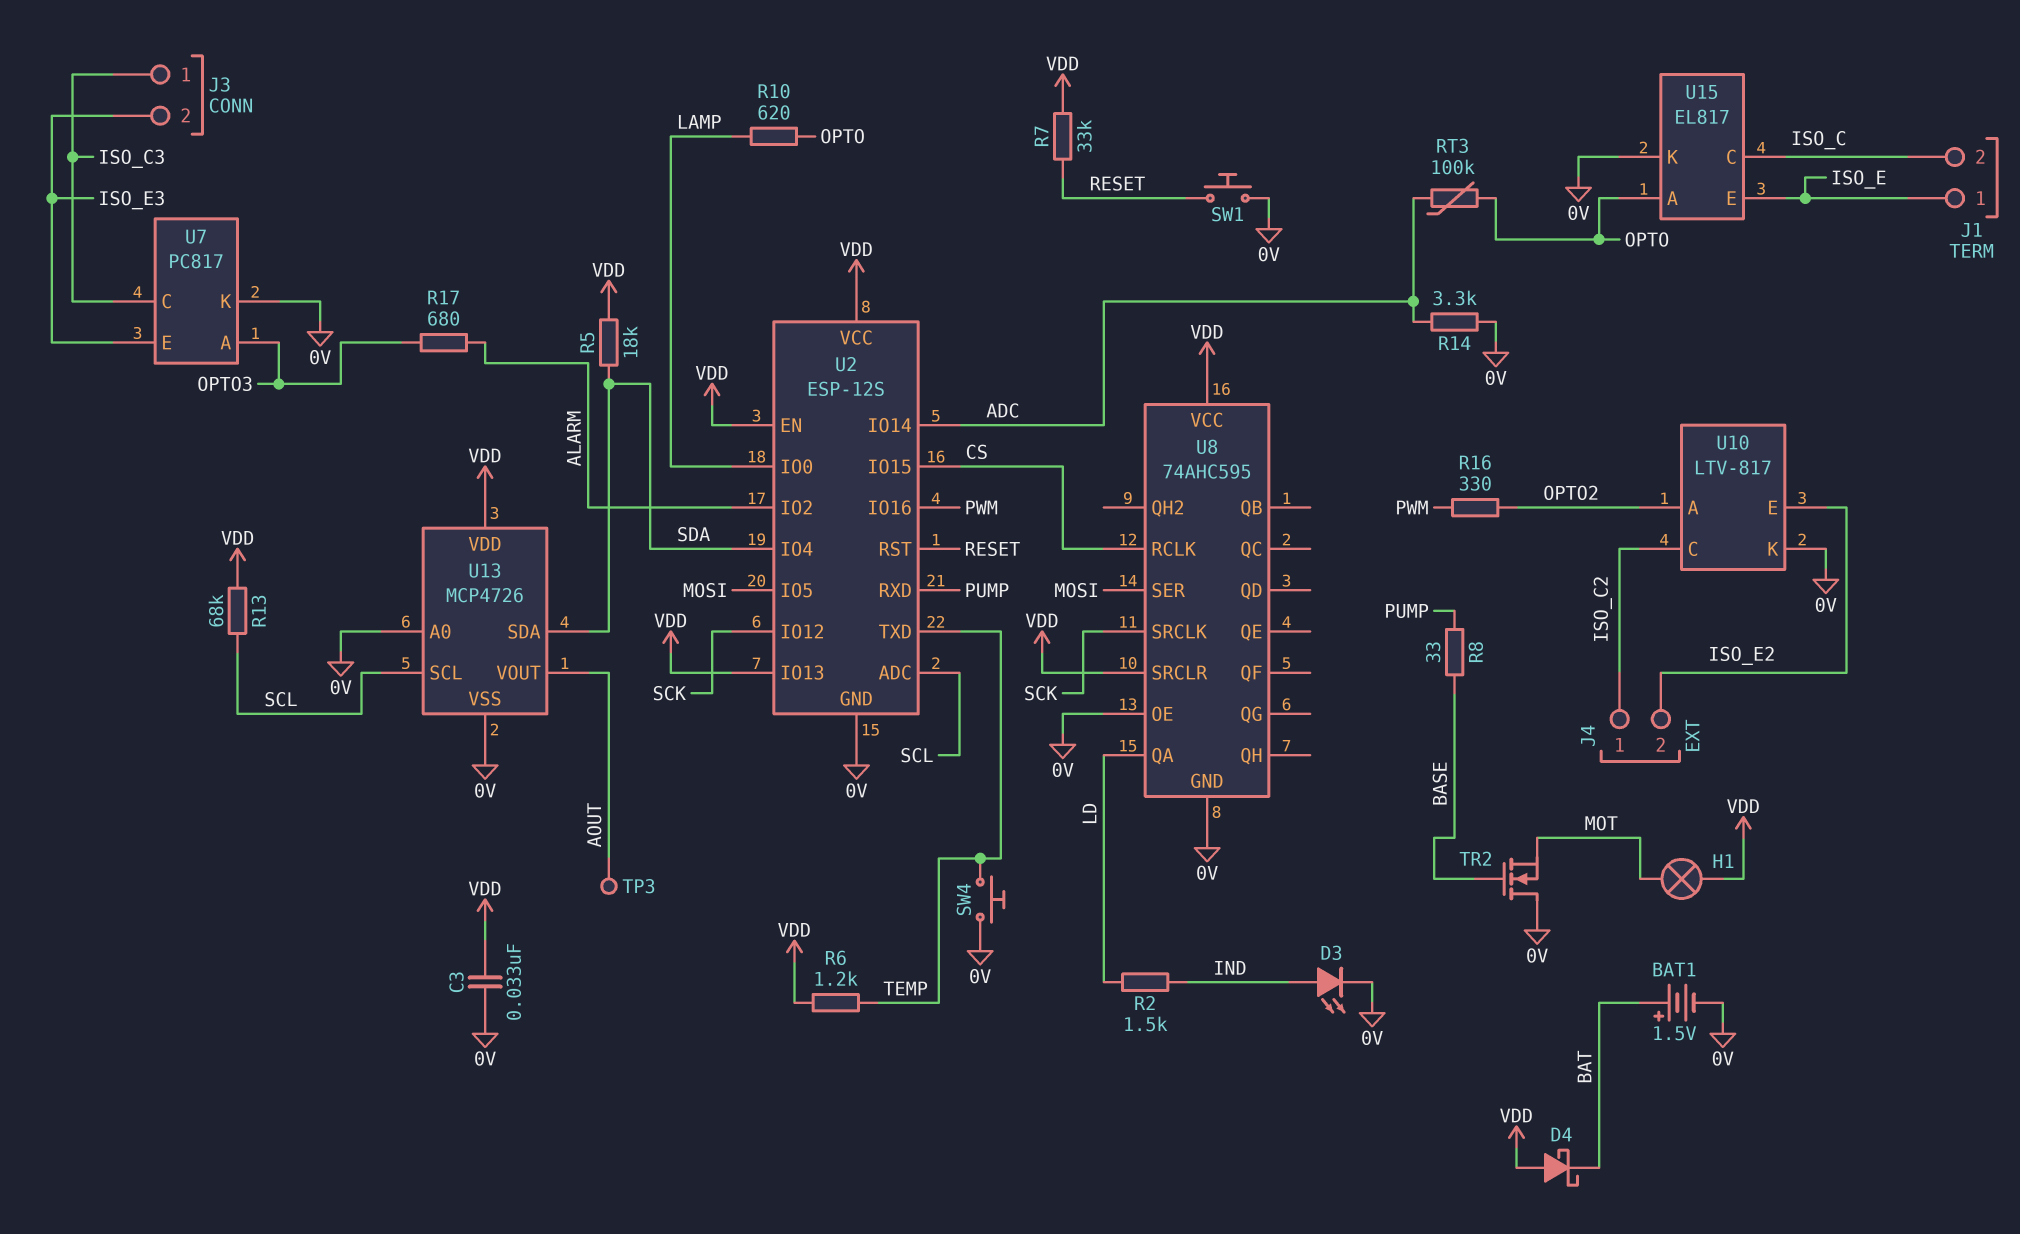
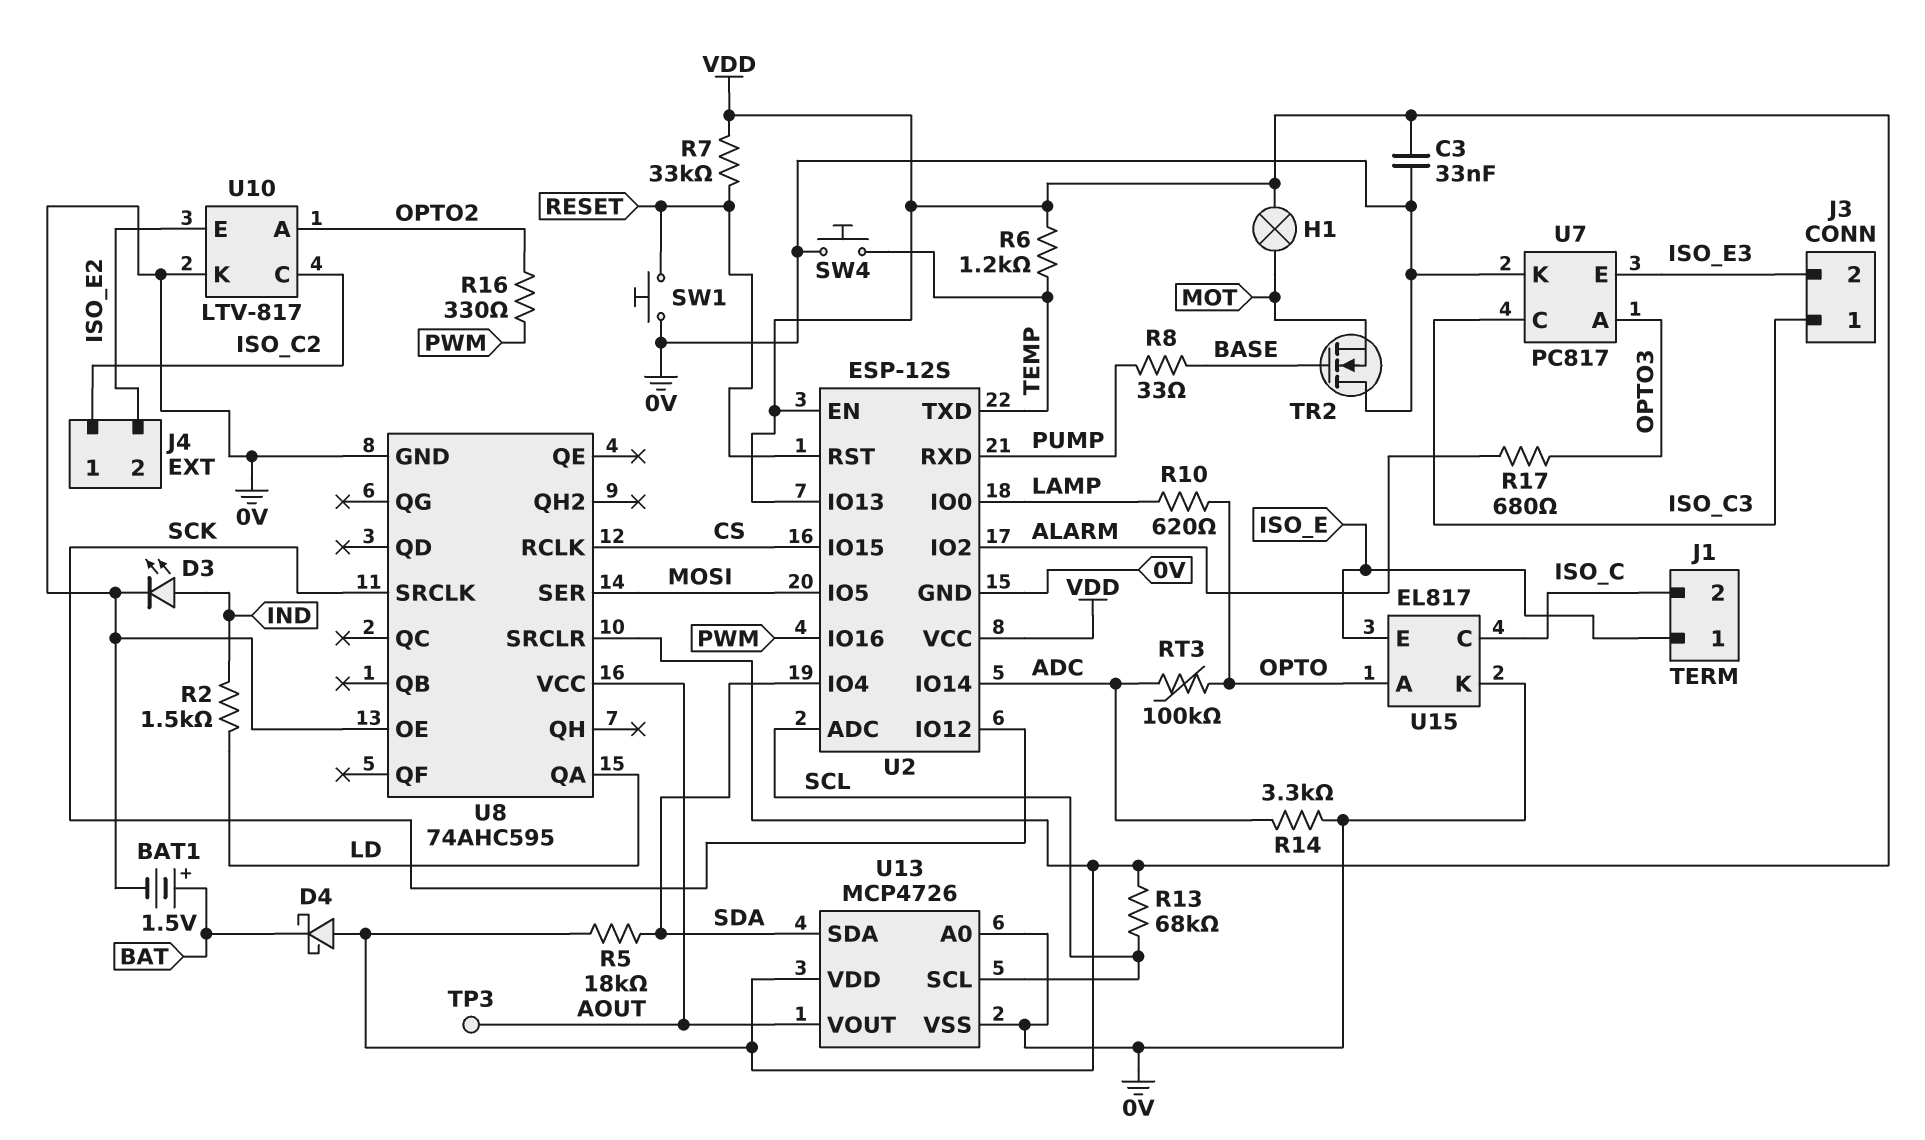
U8 pin VCC: VDD -> AOUT

